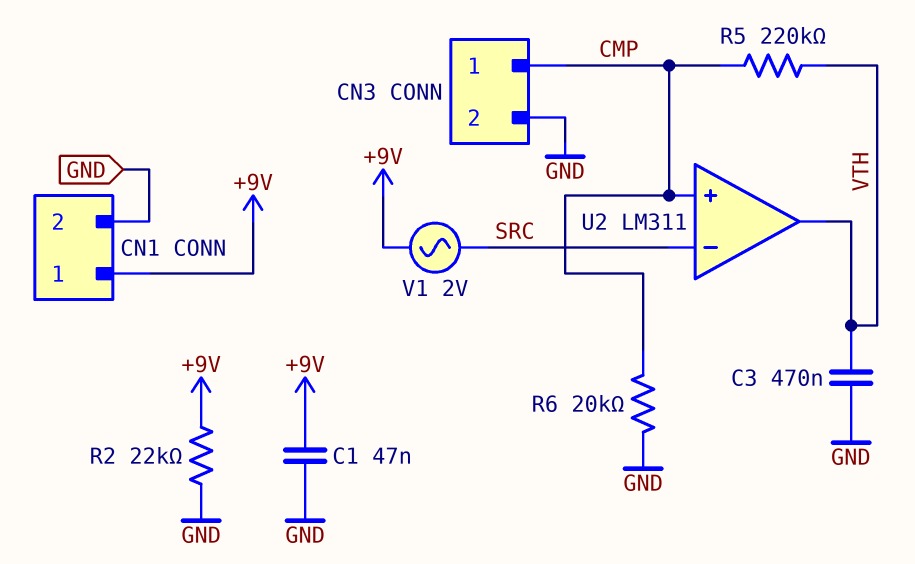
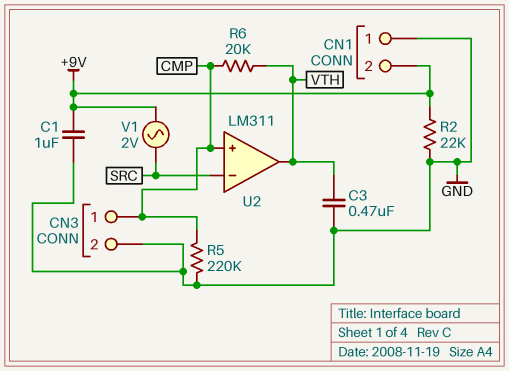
C1: 47nF (+9V, GND) -> 1uF (+9V, GND)
CN1 pin 1: +9V -> GND
CN1 pin 2: GND -> +9V
R5: 220k (CMP, VTH) -> 220k (CMP, GND)
R6: 20k (CMP, GND) -> 20k (CMP, VTH)

